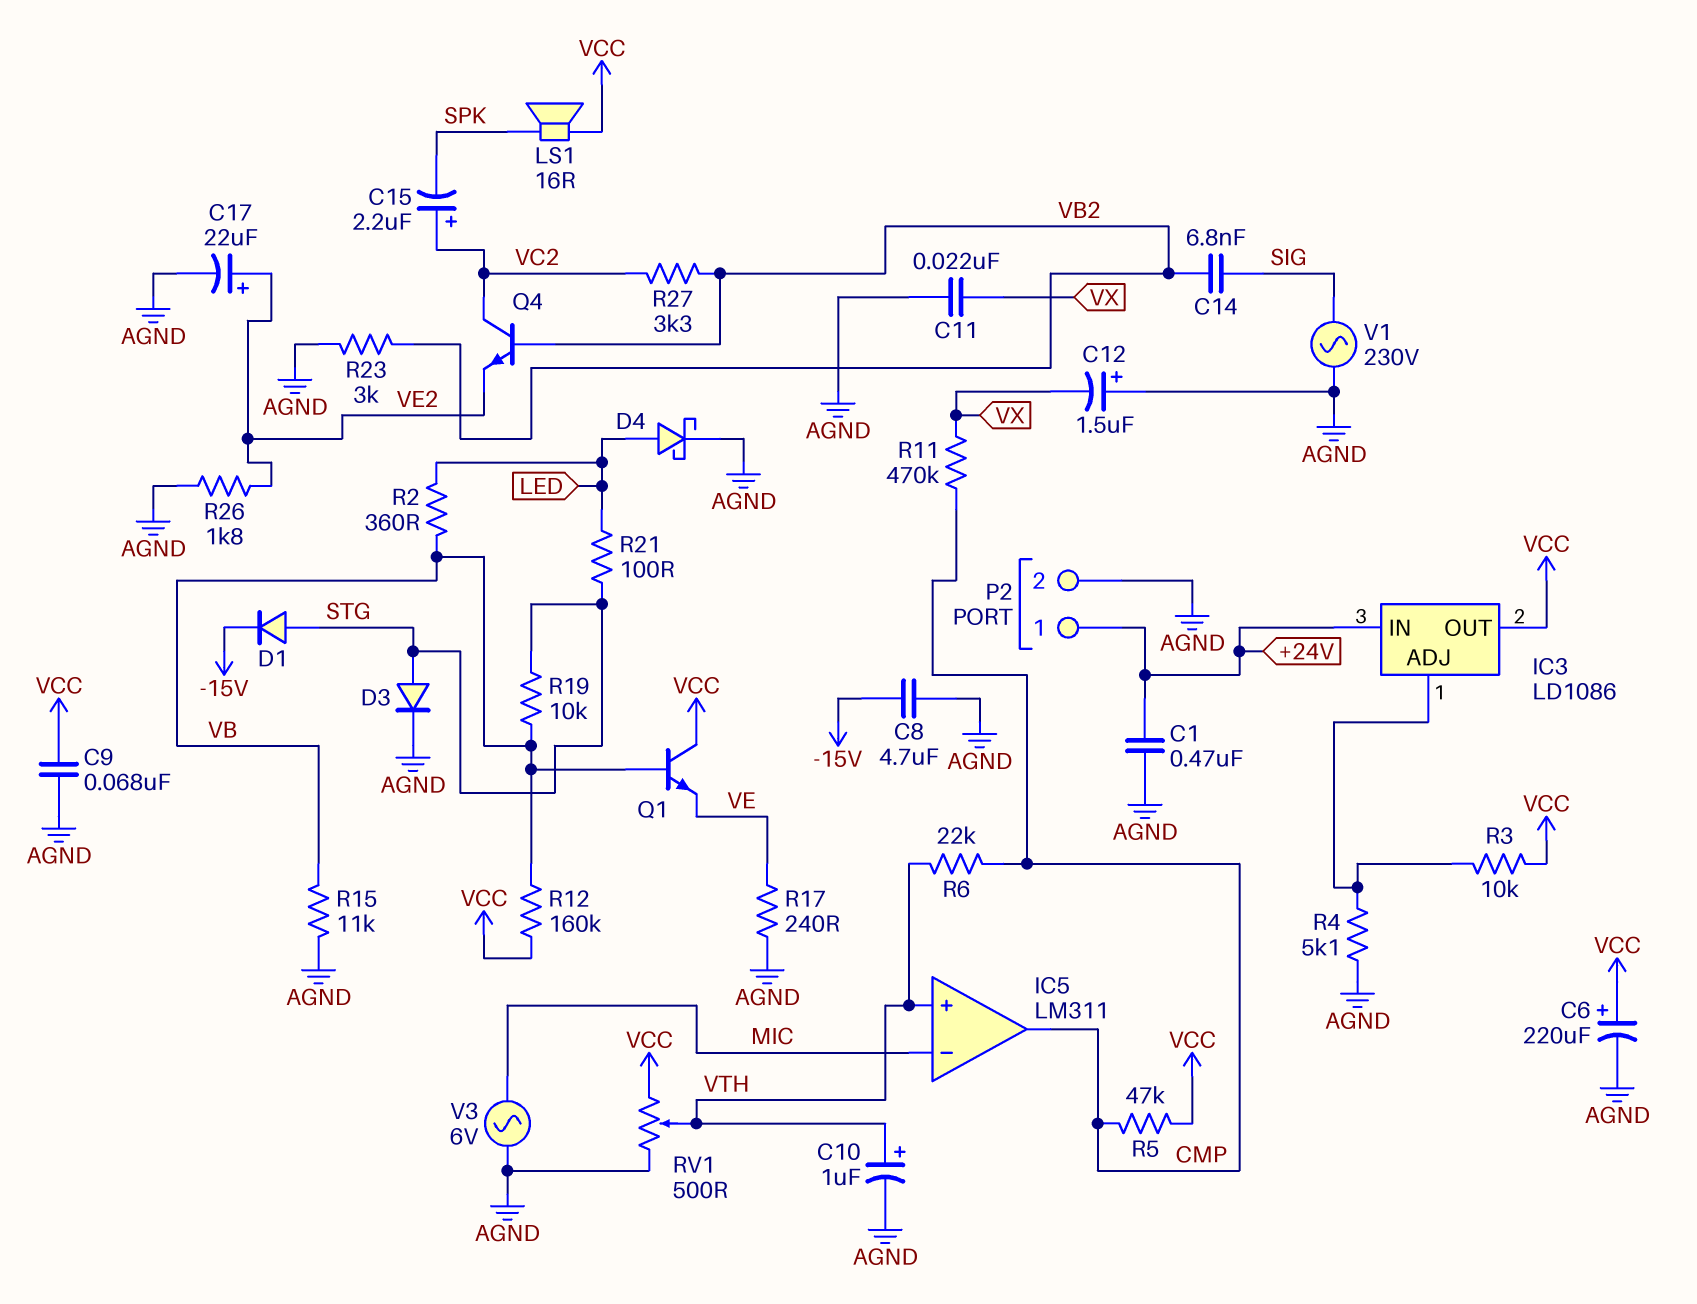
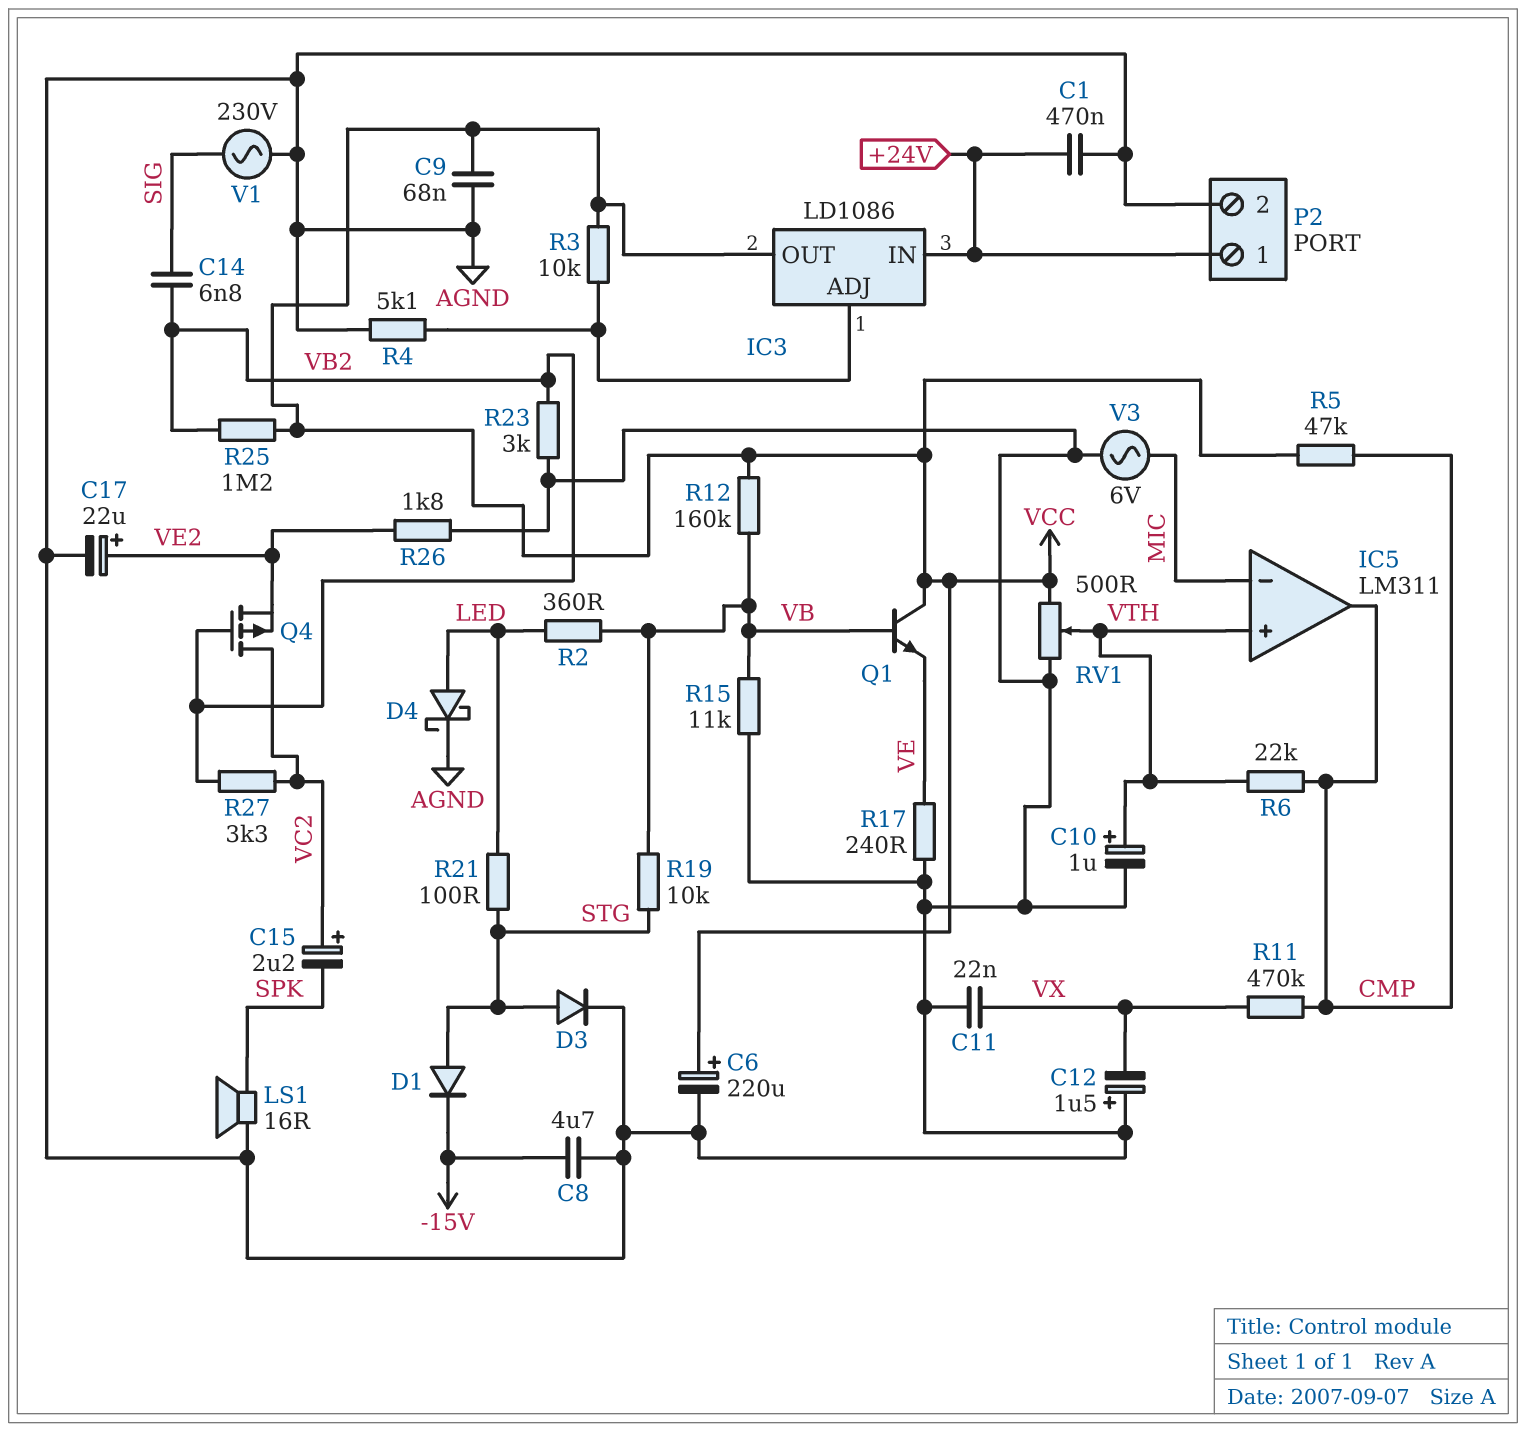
LS1: speaker 16R (SPK, VCC) -> speaker 16R (AGND, SPK)
Q4: NPN (B VB2, C VC2, E VE2) -> PMOS (G VB2, D VC2, S VE2)
R25: none -> 1.2M (VB2, VCC)

